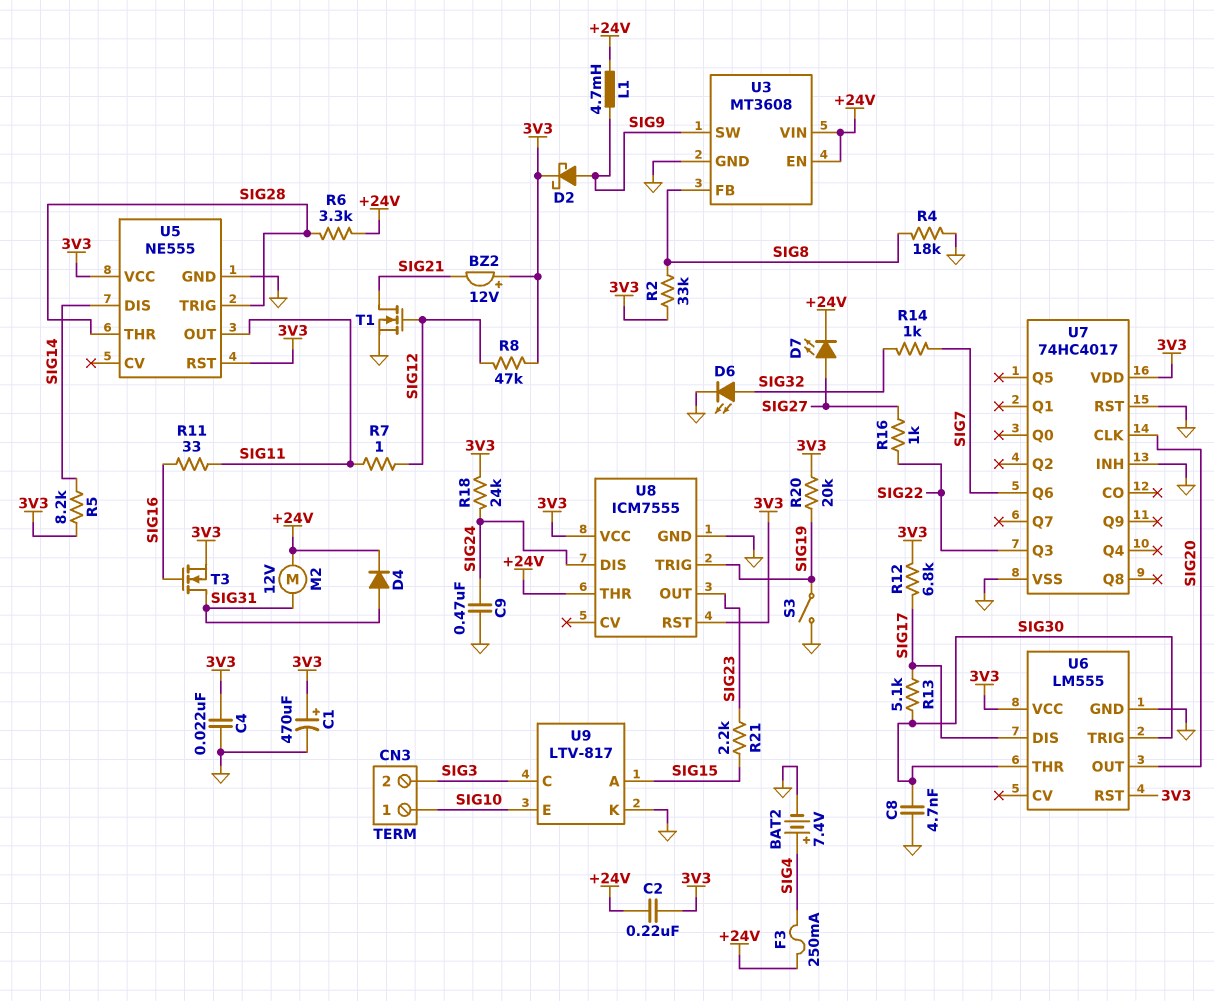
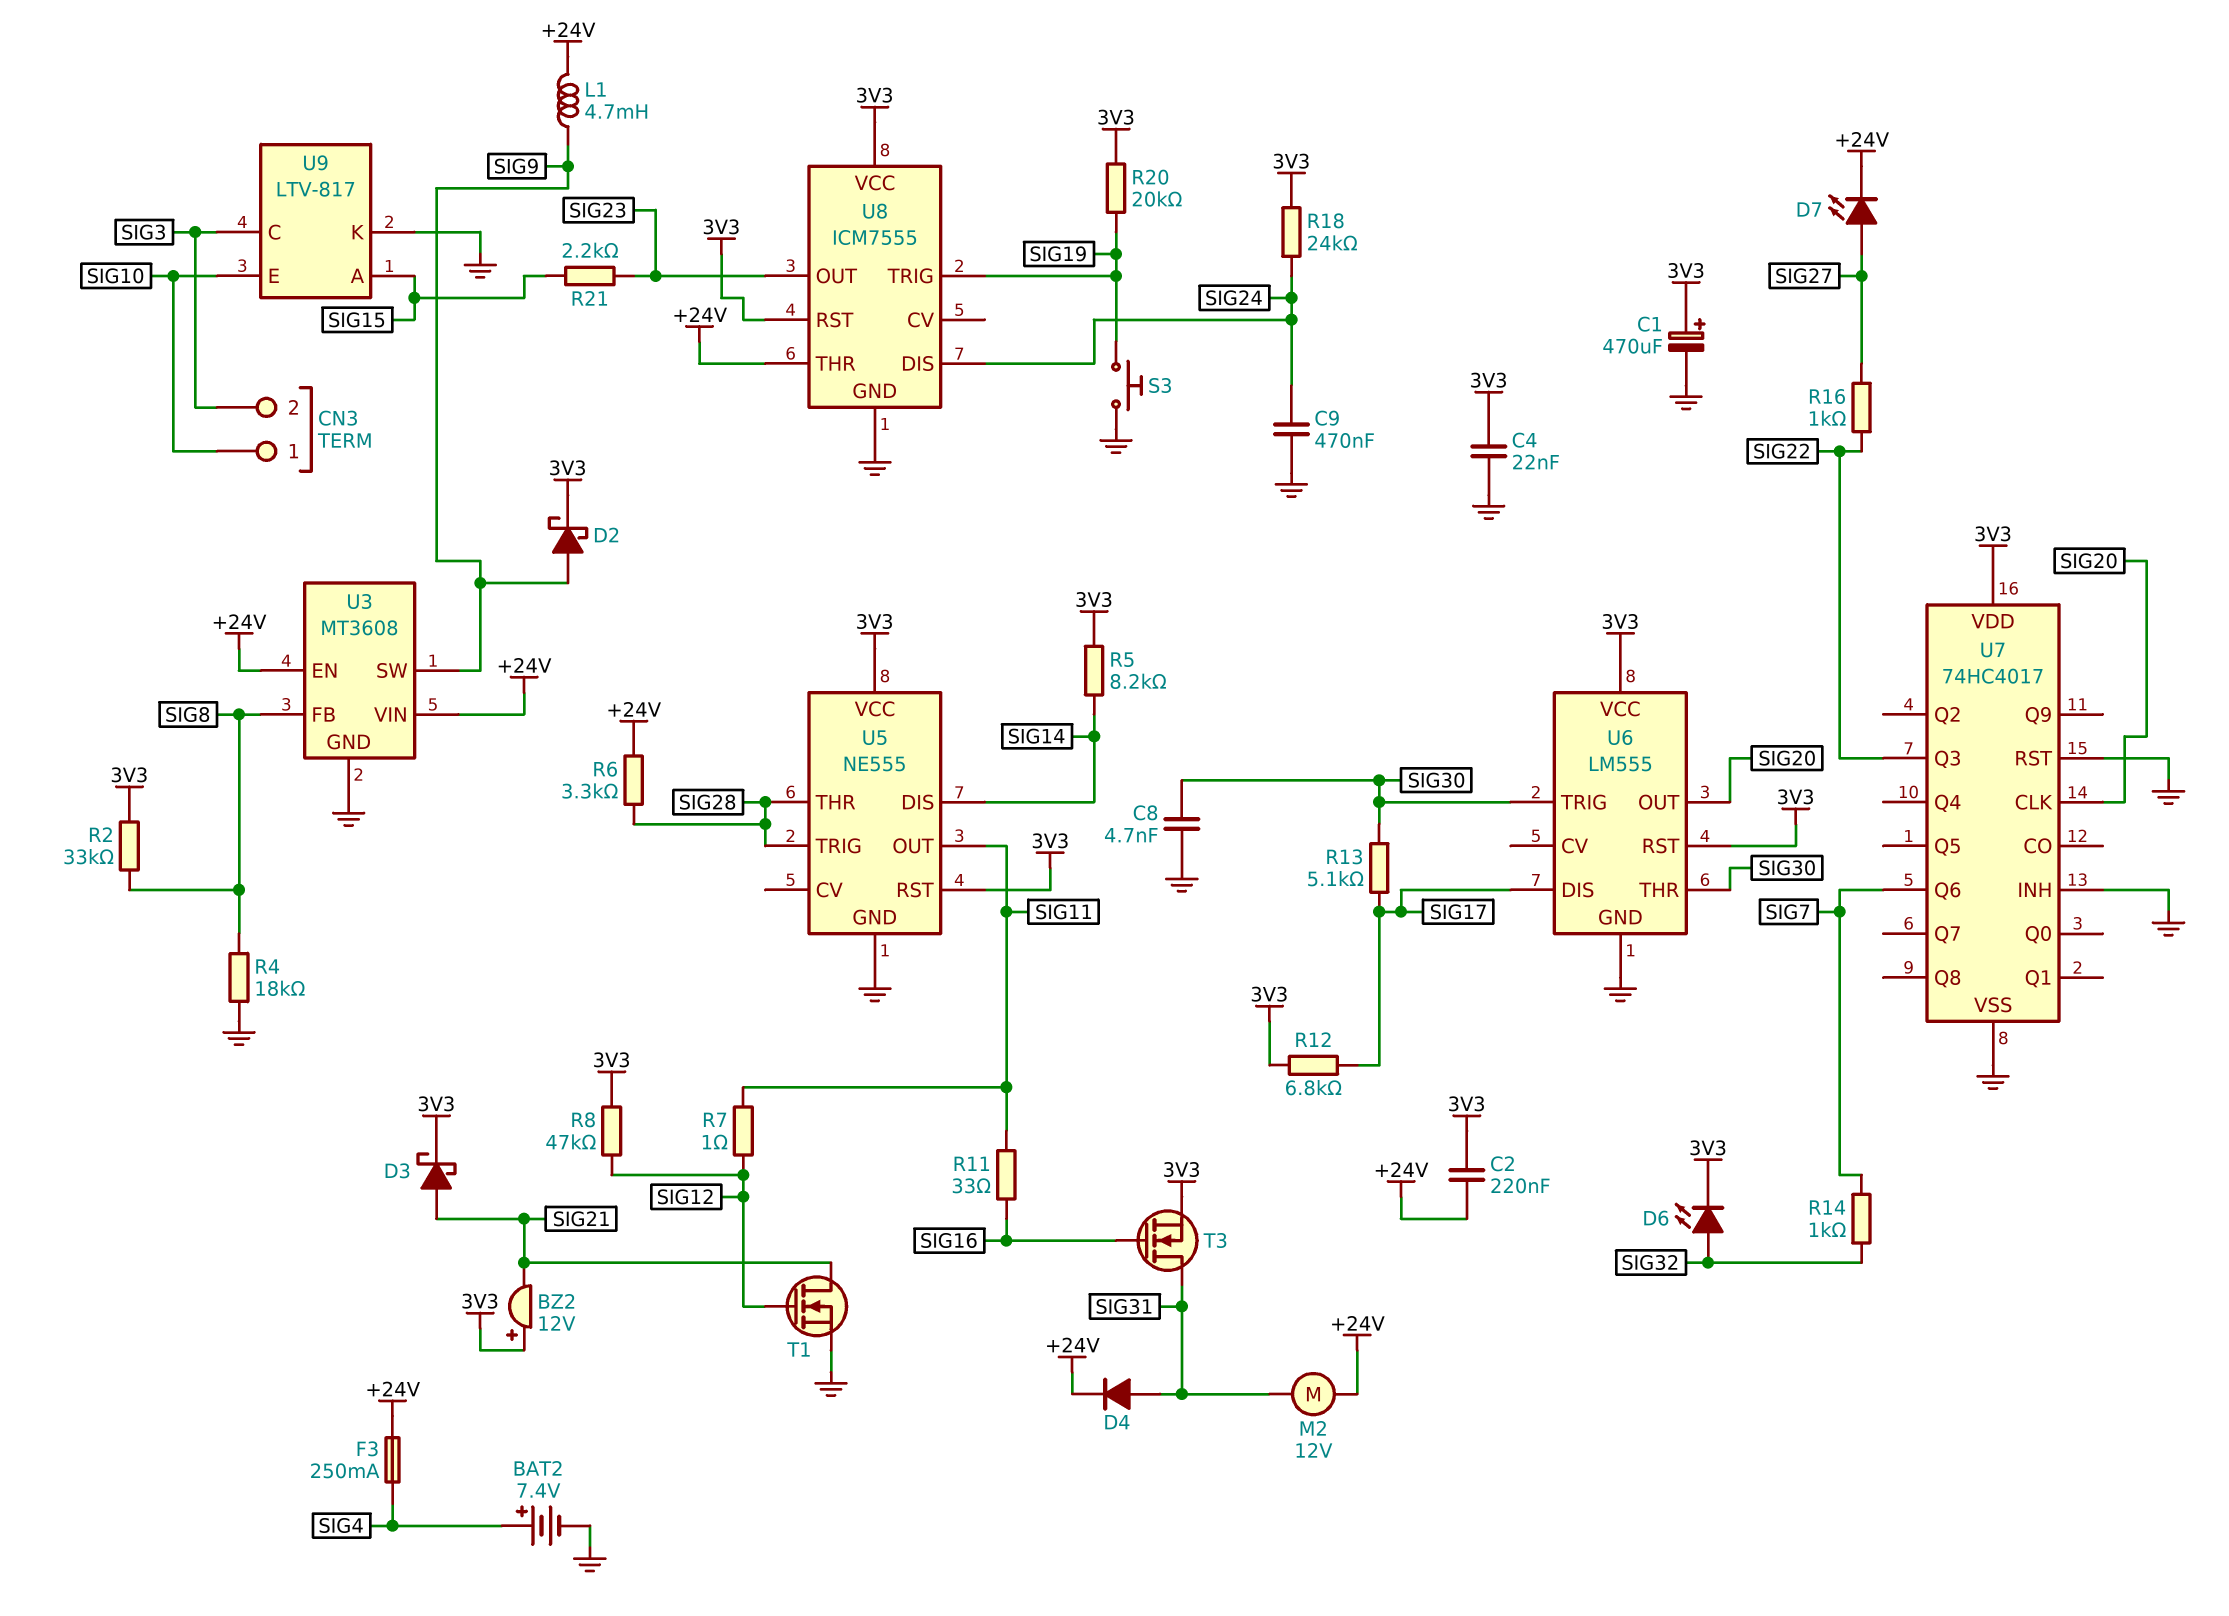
D3: none -> schottky (A SIG21, K 3V3)
D6: LED (A SIG32, K GND) -> LED (A SIG32, K 3V3)
S3: switch (GND, SIG19) -> button (GND, SIG19)

